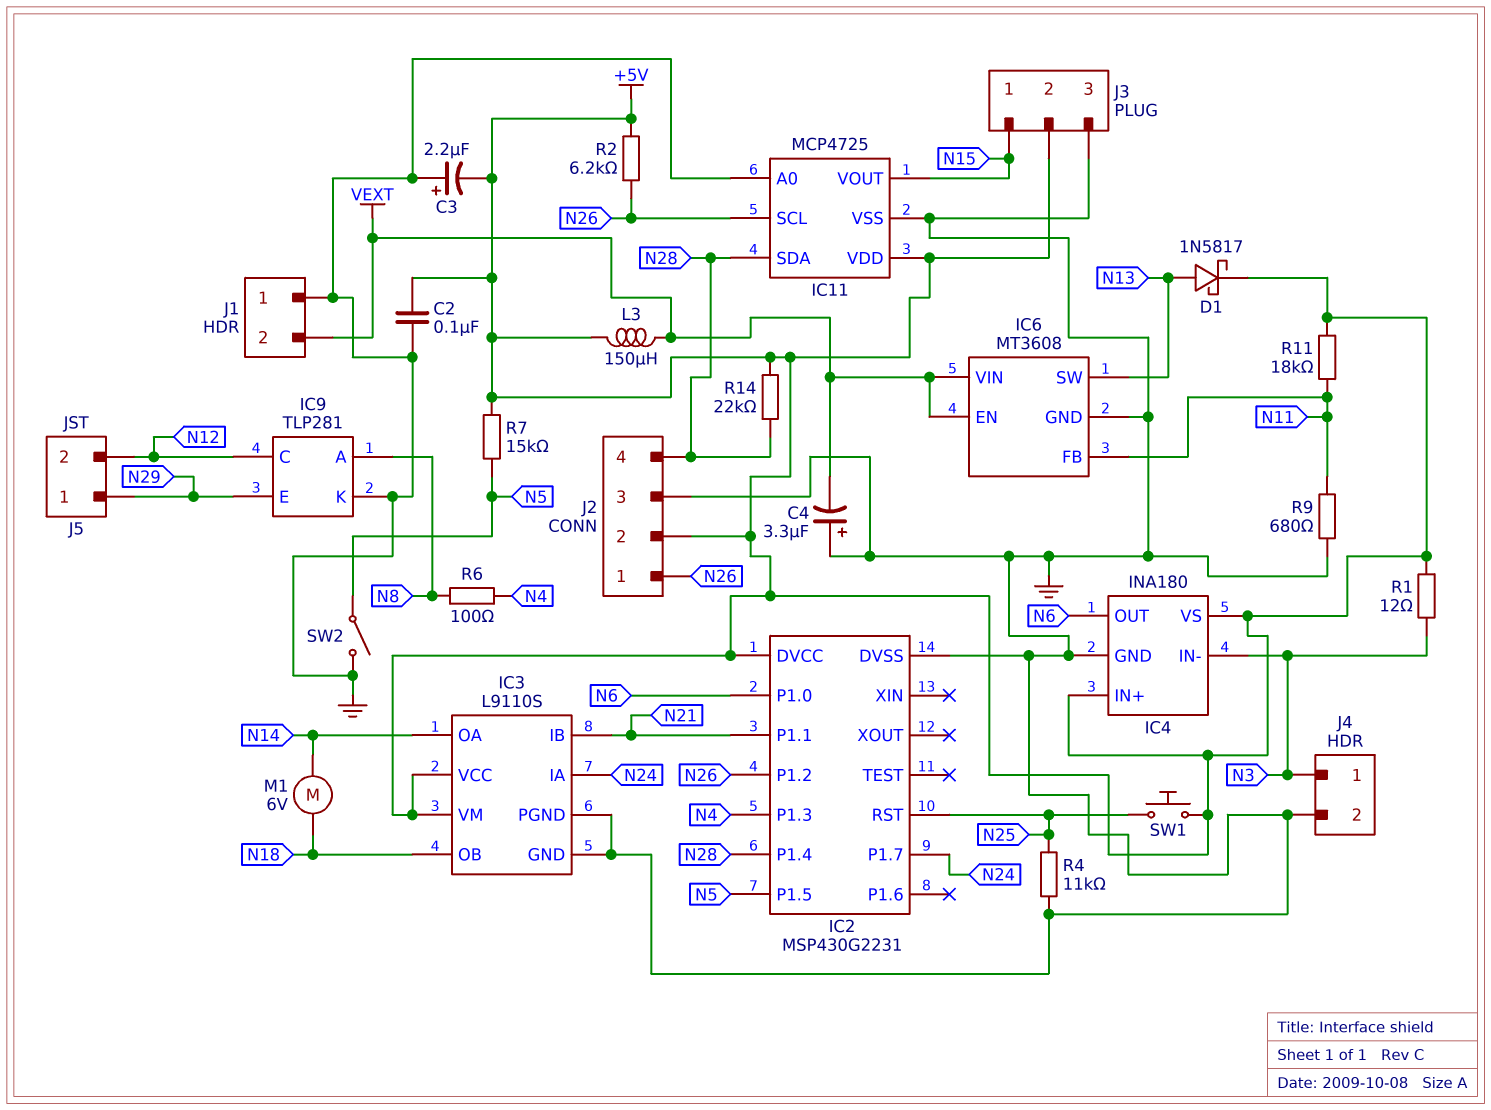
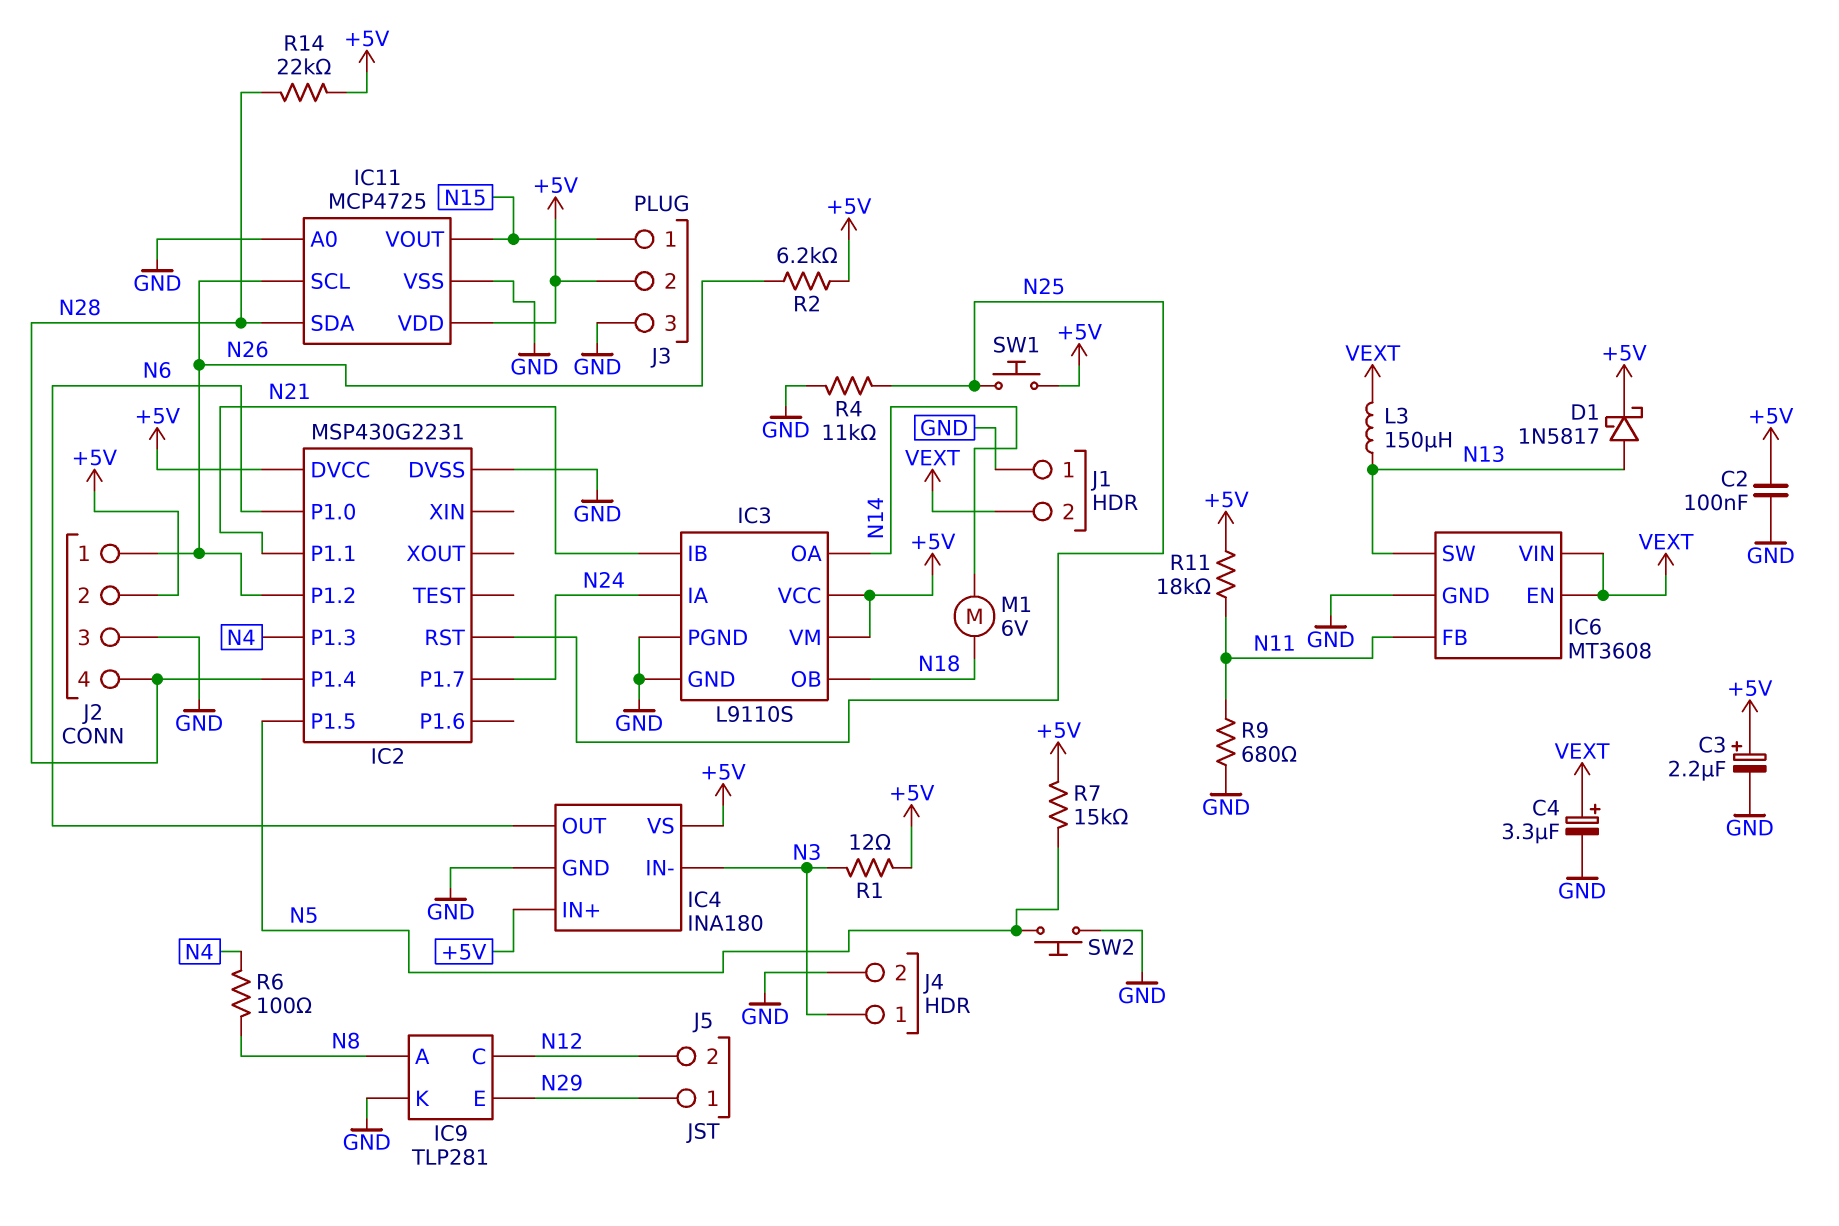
C3: 2.2uF (plus GND, minus +5V) -> 2.2uF (plus +5V, minus GND)
C4: 3.3uF (plus GND, minus VEXT) -> 3.3uF (plus VEXT, minus GND)
L3: 150uH (+5V, VEXT) -> 150uH (N13, VEXT)
SW2: switch (GND, N5) -> button (GND, N5)

